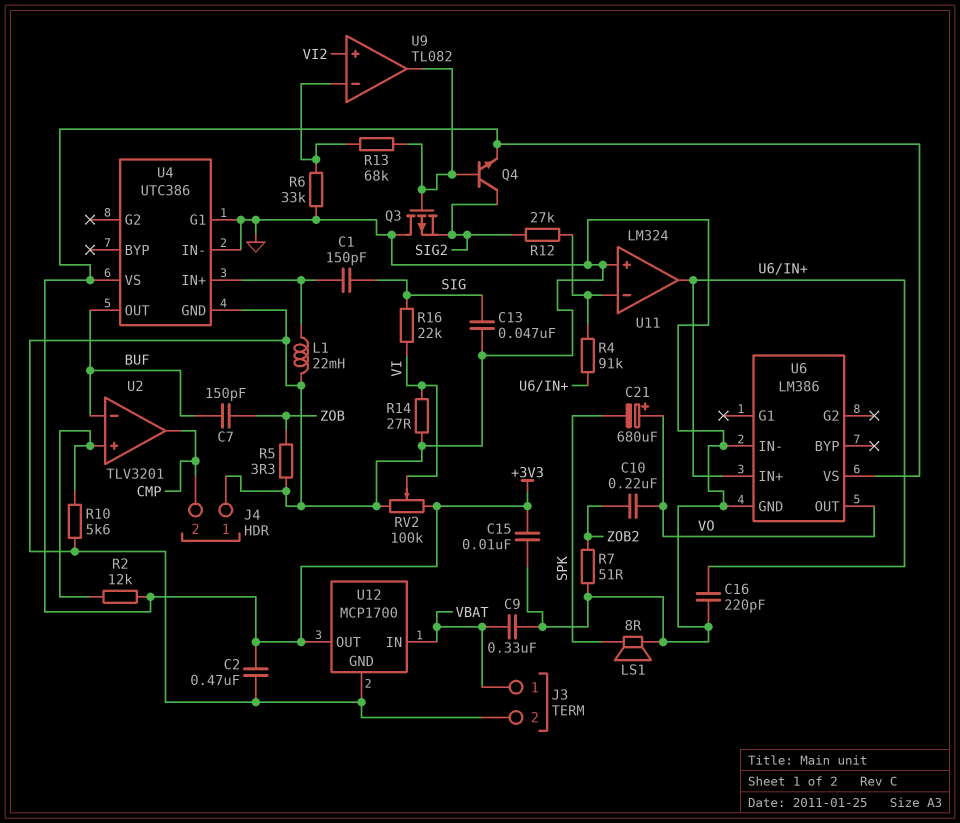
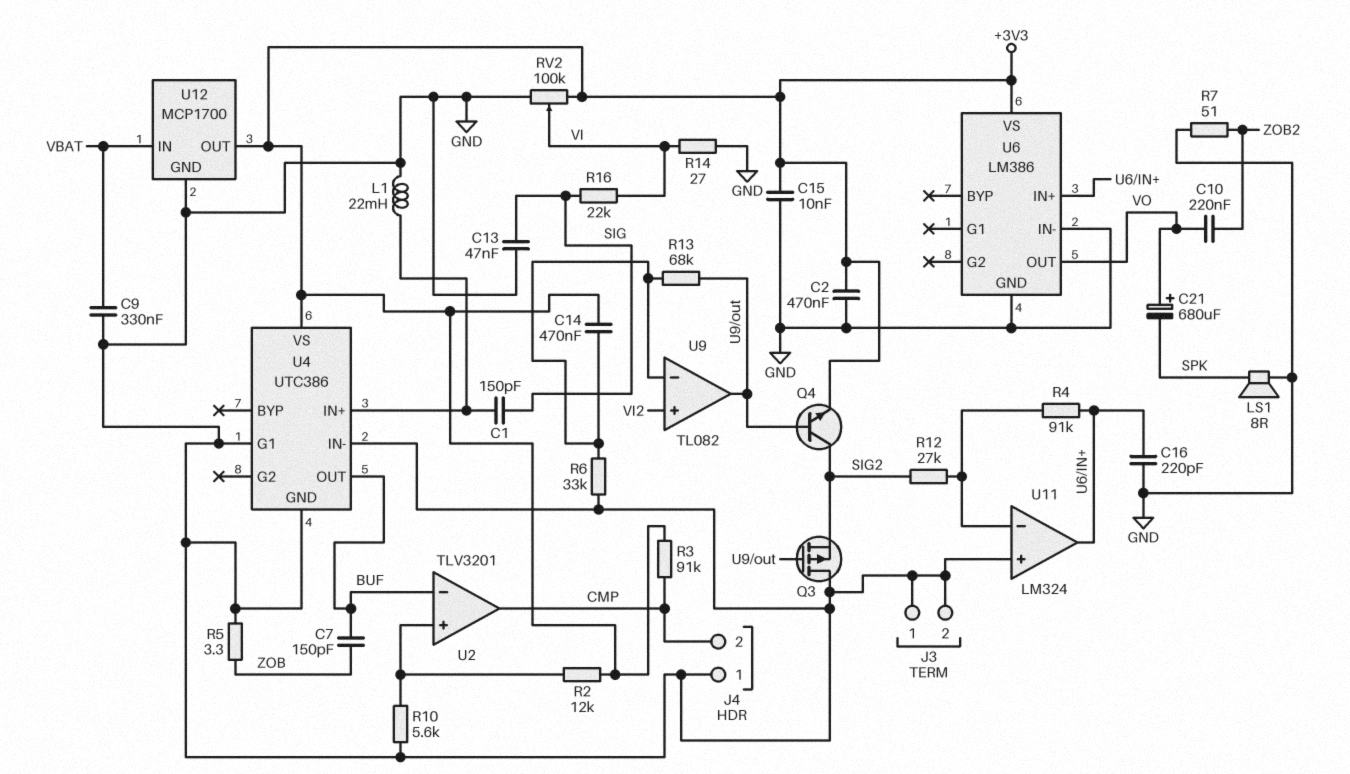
C14: none -> 470nF (+3V3, U9/in-)
J3 pin 1: VBAT -> GND
R3: none -> 91k (+3V3, CMP)

